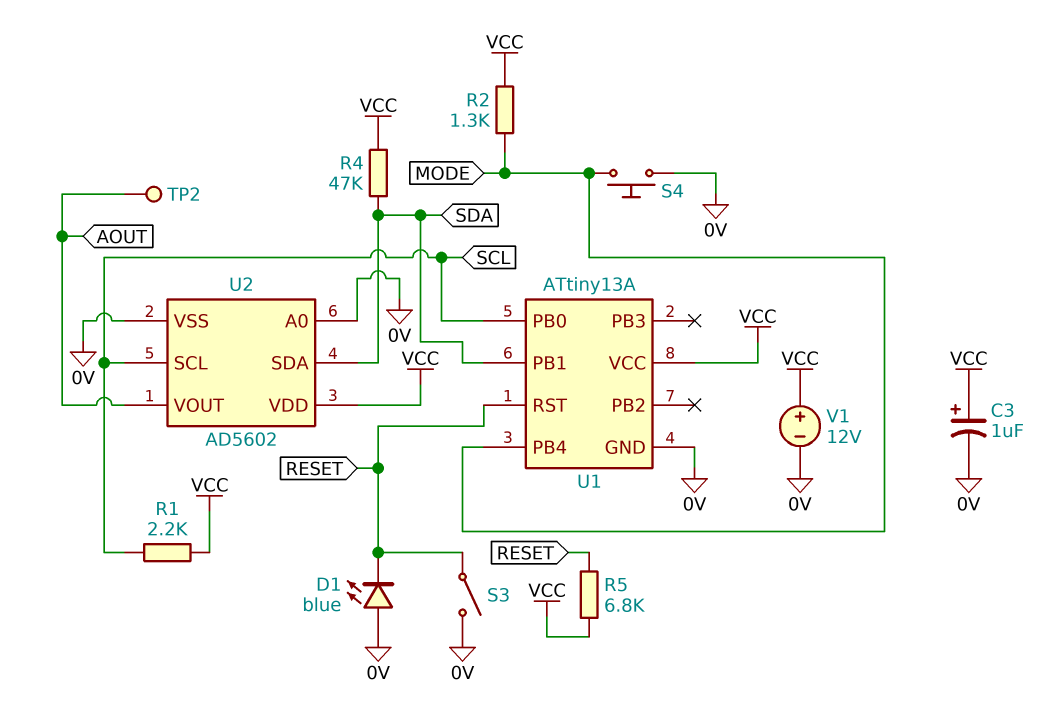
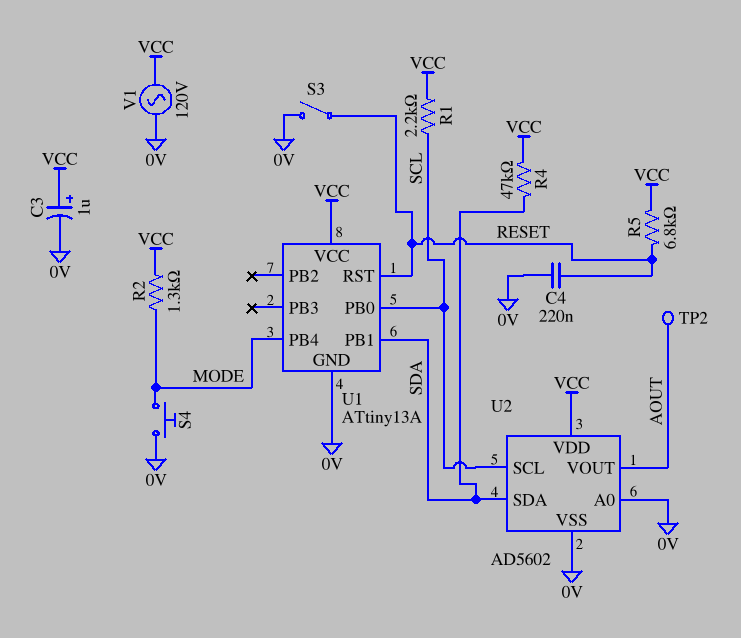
C4: none -> 220nF (0V, RESET)
D1: LED blue (A 0V, K RESET) -> none
V1: 12V (plus VCC, minus 0V) -> AC 120V (0V, VCC)

